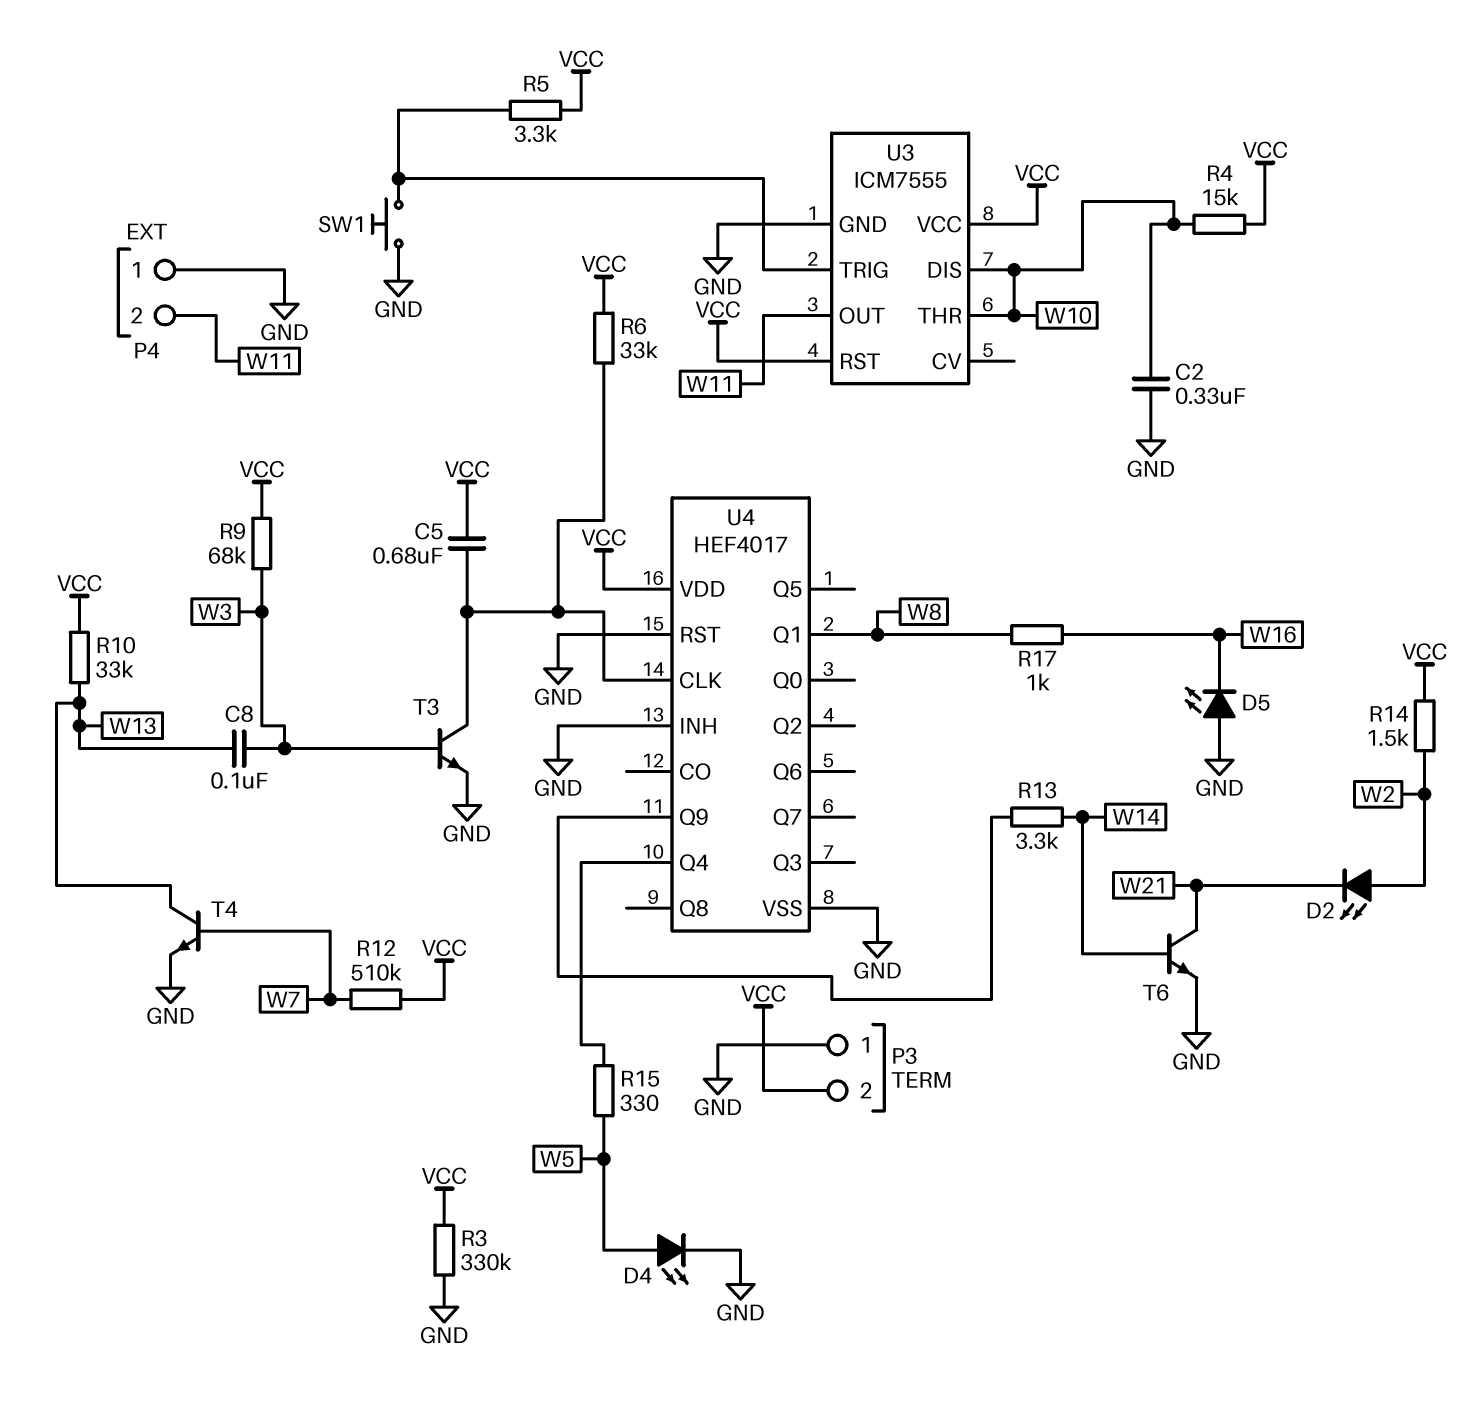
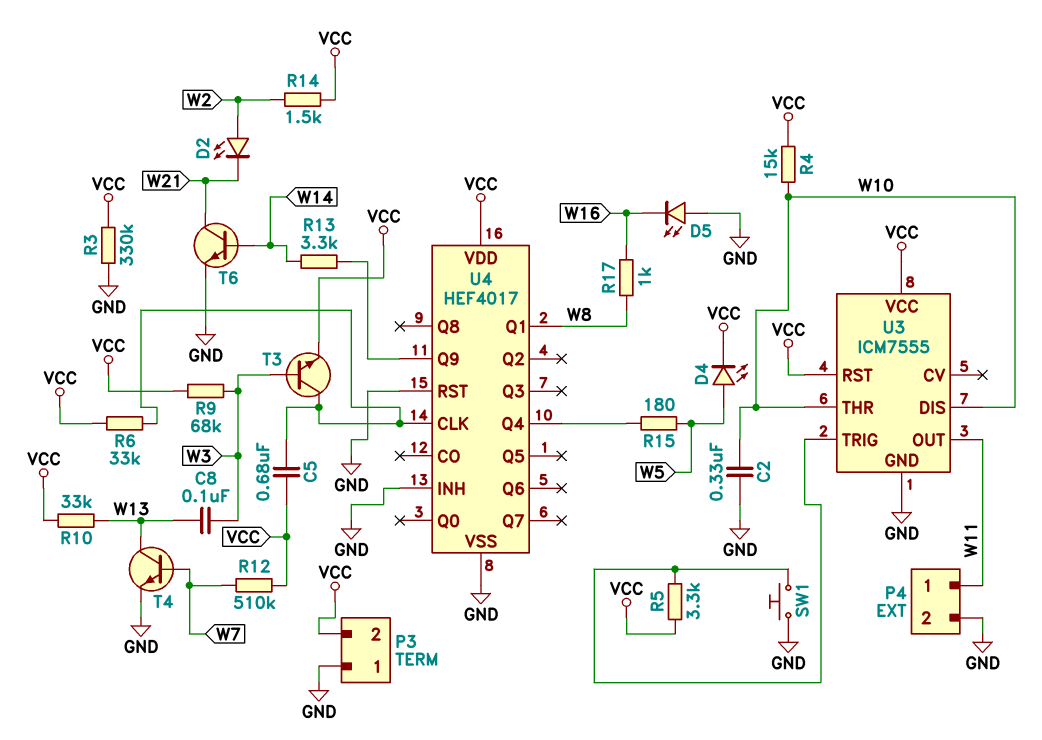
D4: LED (A W5, K GND) -> LED (A W5, K VCC)
P4 pin 1: GND -> W11
P4 pin 2: W11 -> GND
R15: 330 (U4/Q4, W5) -> 180 (U4/Q4, W5)
T3: NPN (B W3, C U4/CLK, E GND) -> NPN (B W3, C U4/CLK, E VCC)

